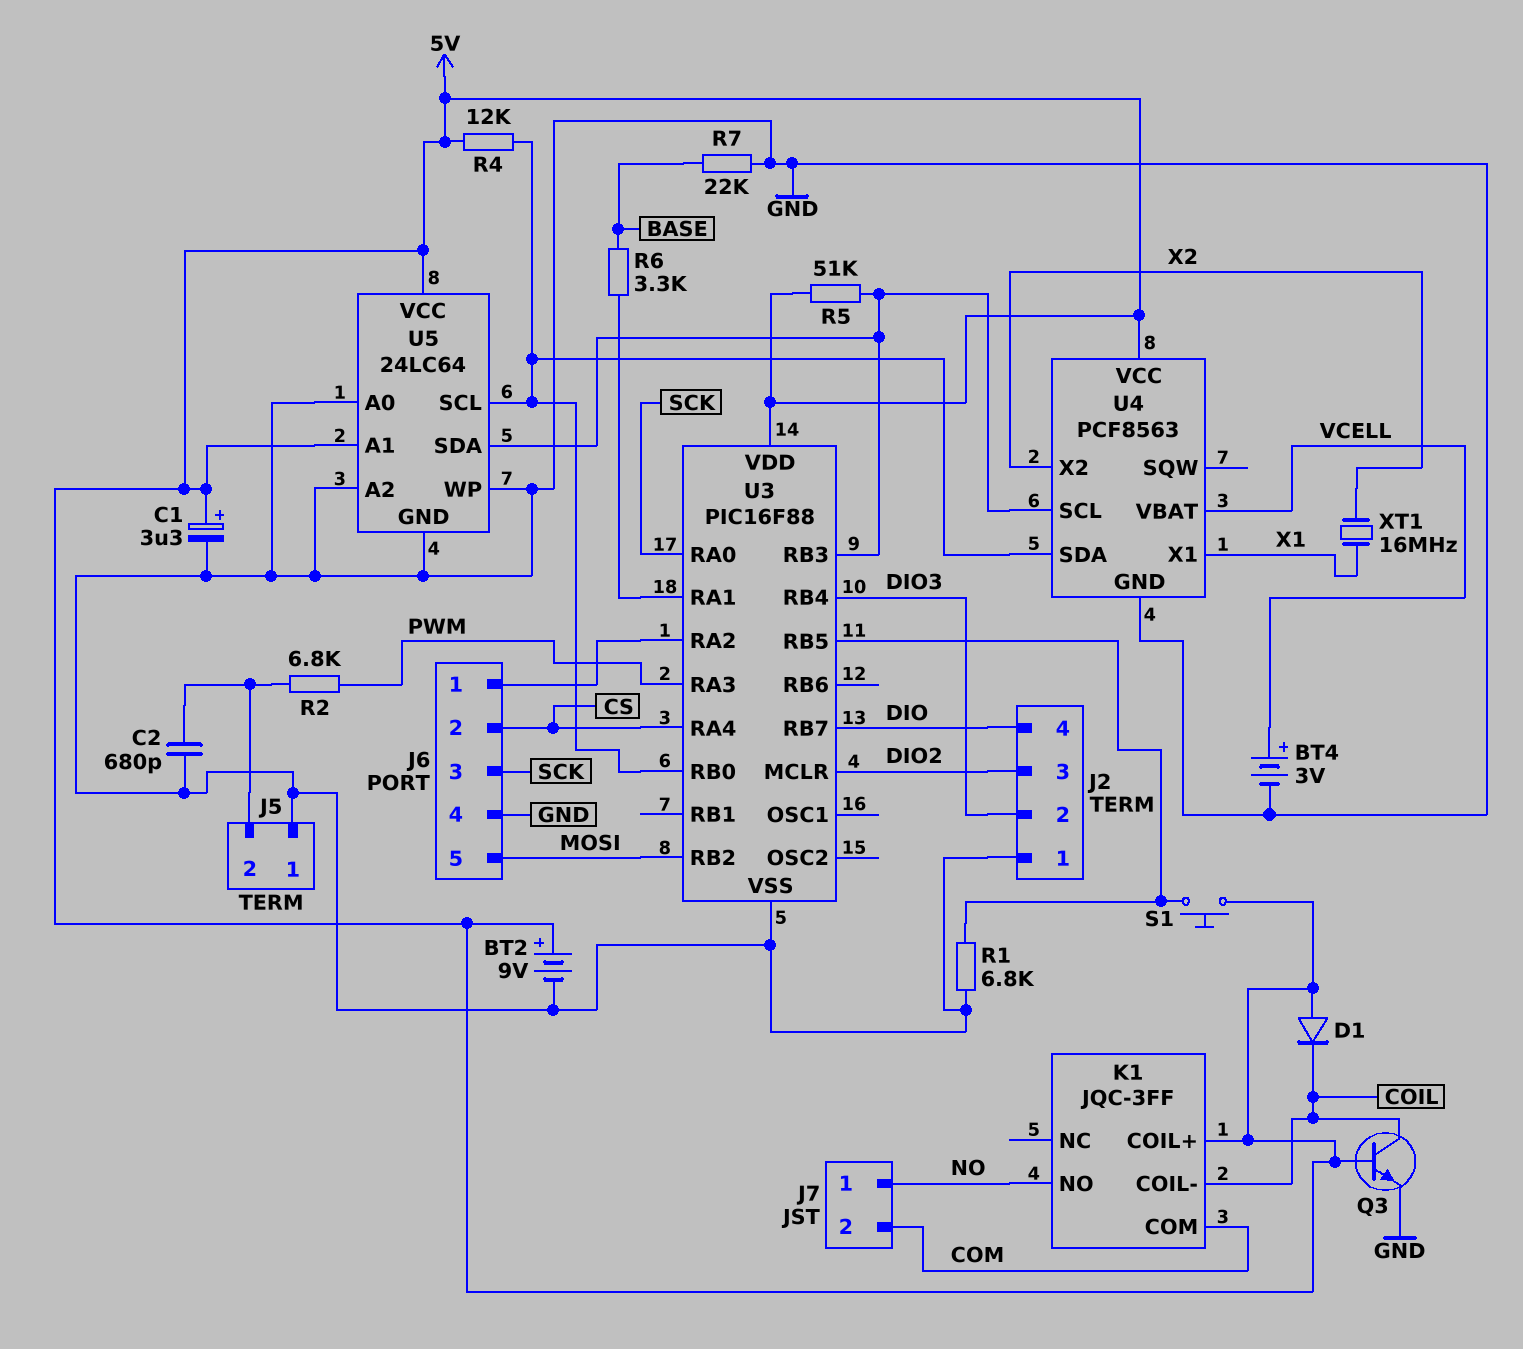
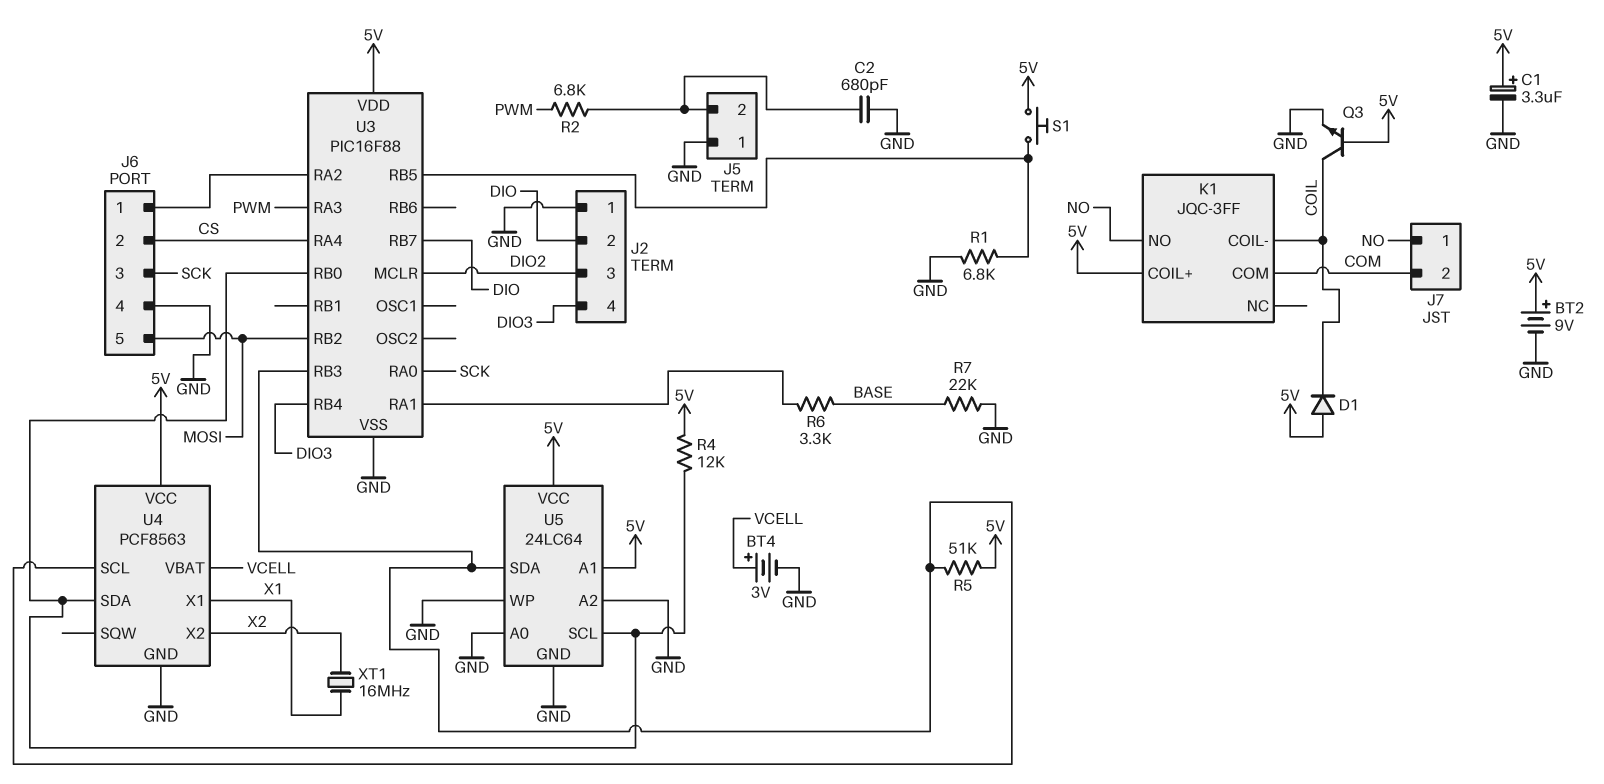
J2 pin 2: DIO3 -> DIO
J2 pin 4: DIO -> DIO3

